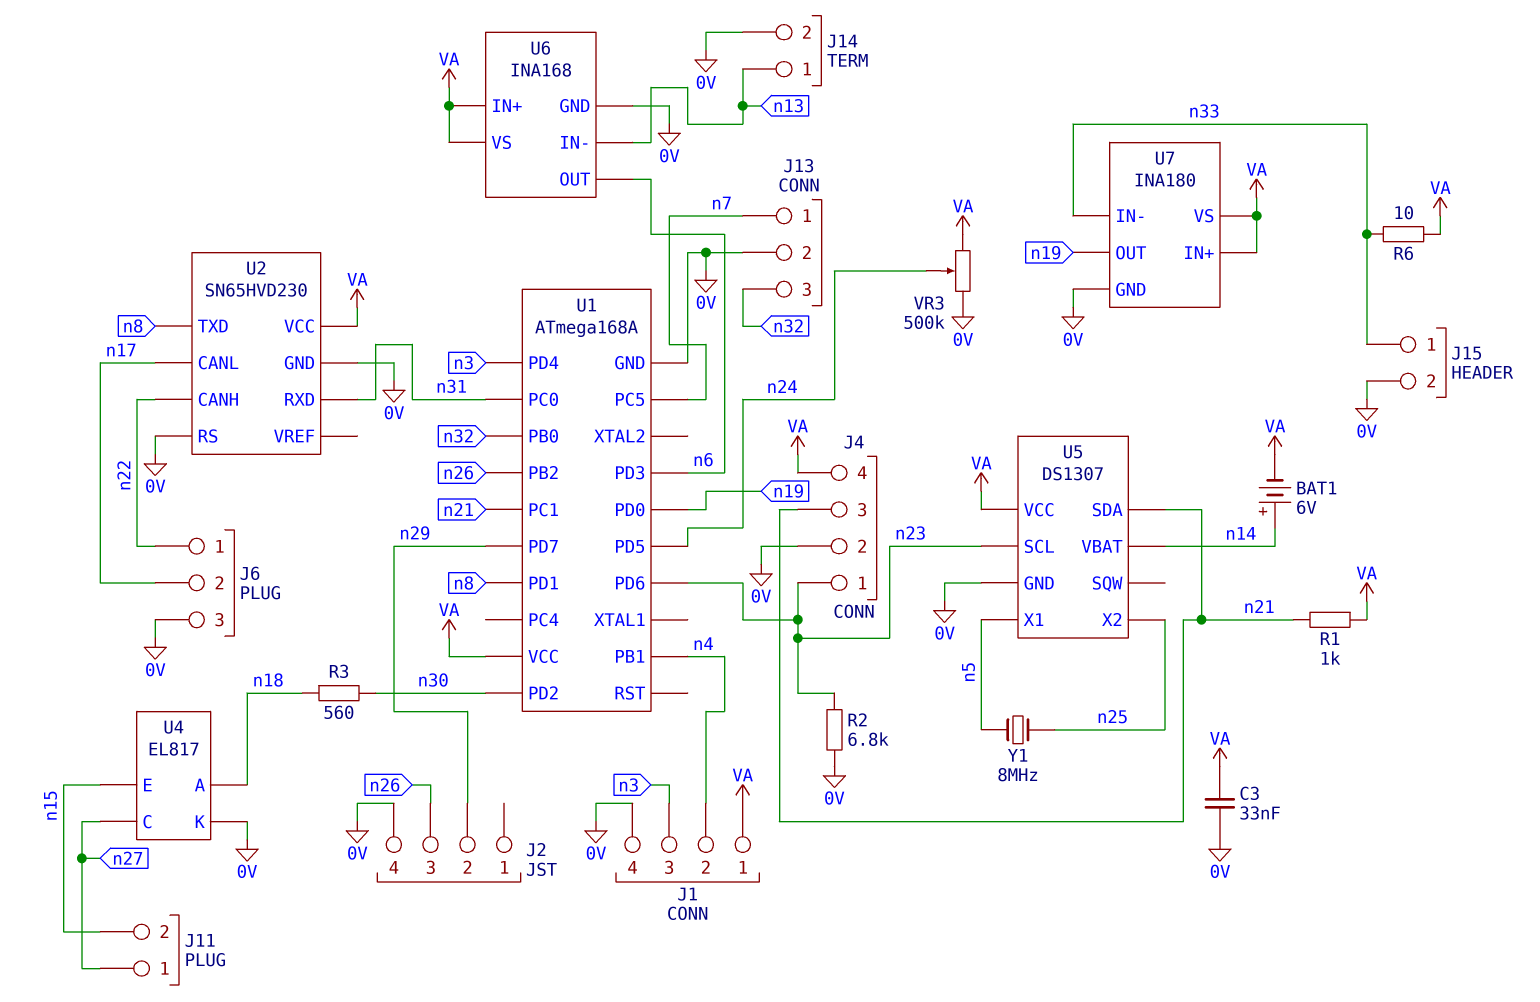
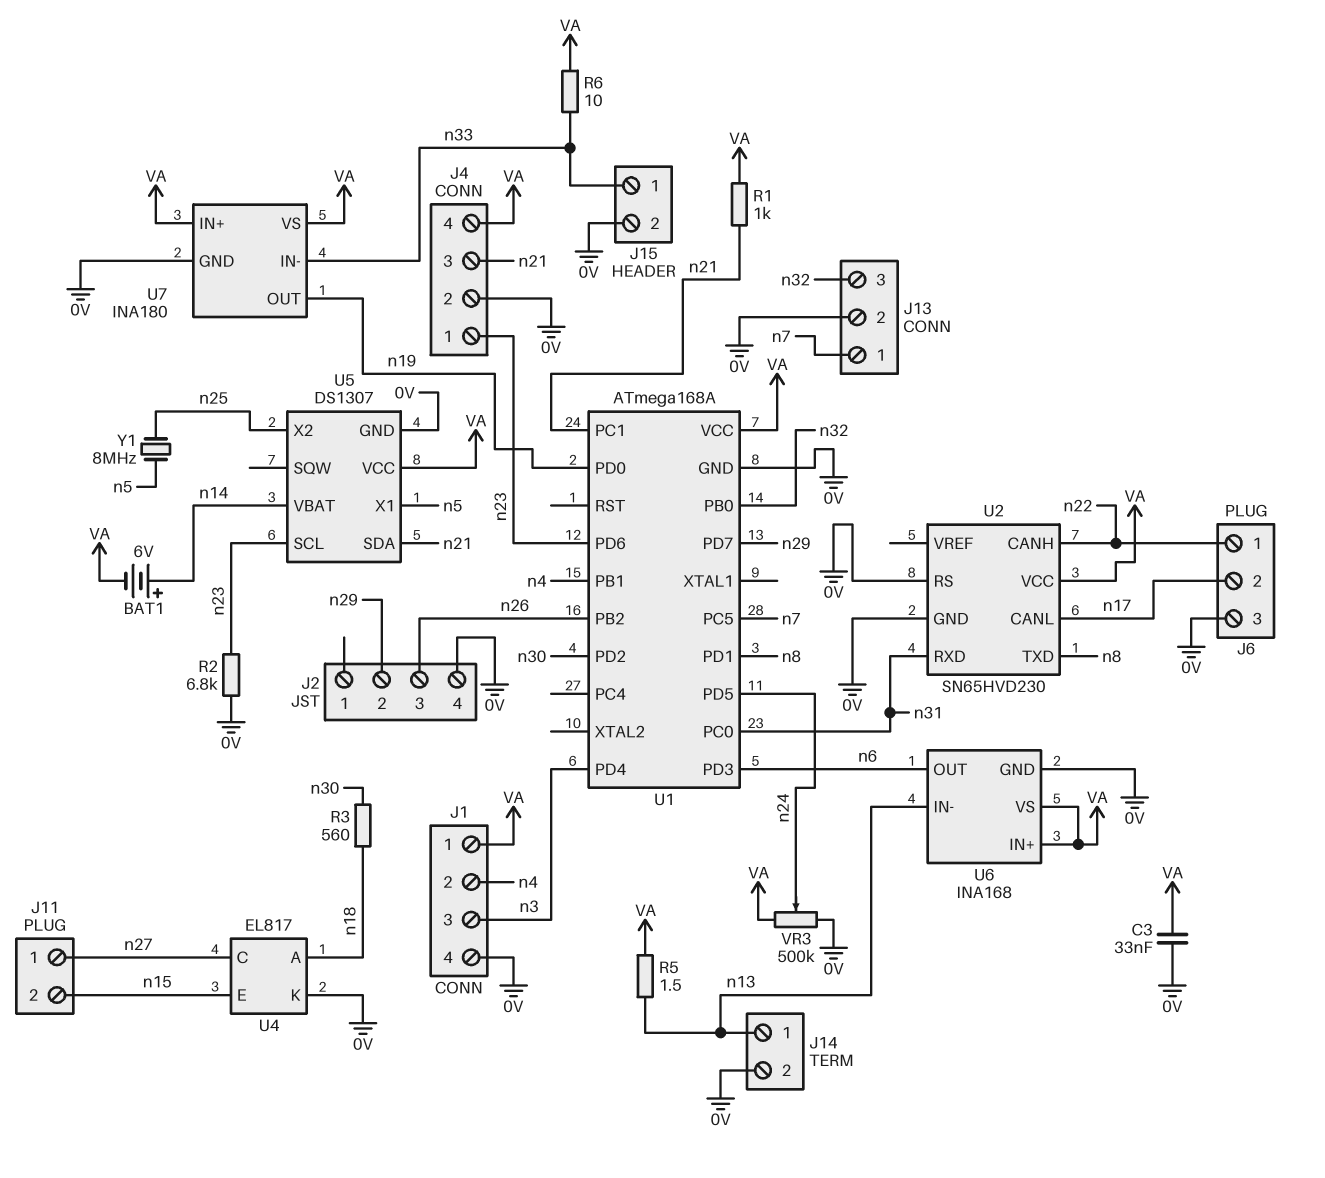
R5: none -> 1.5 (VA, n13)

